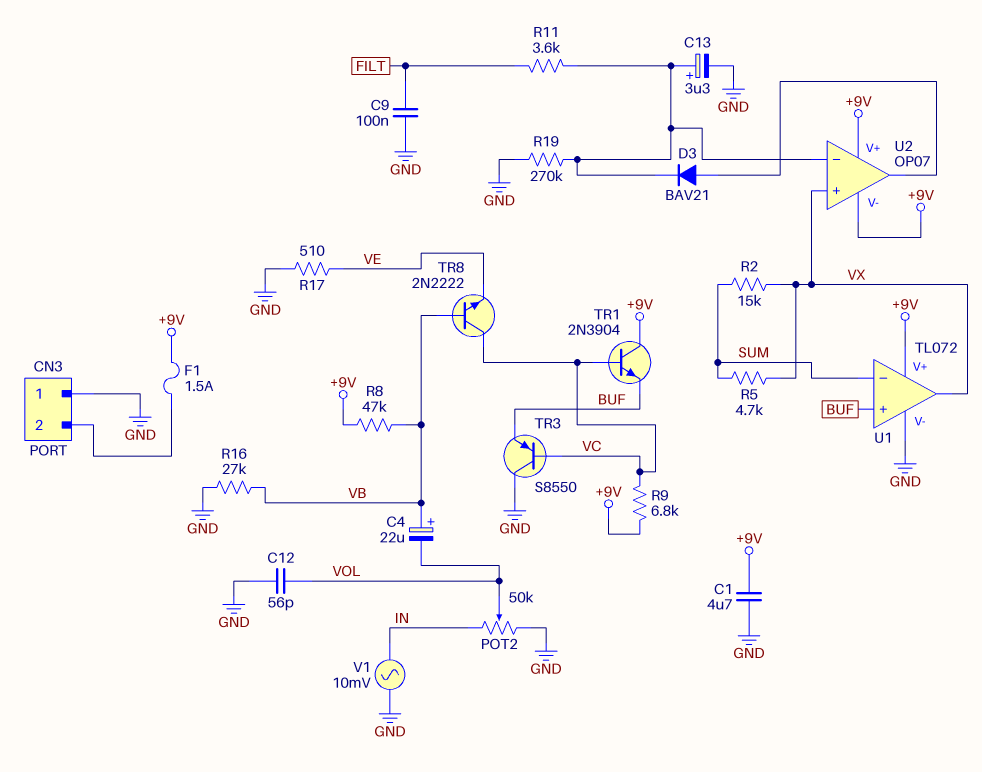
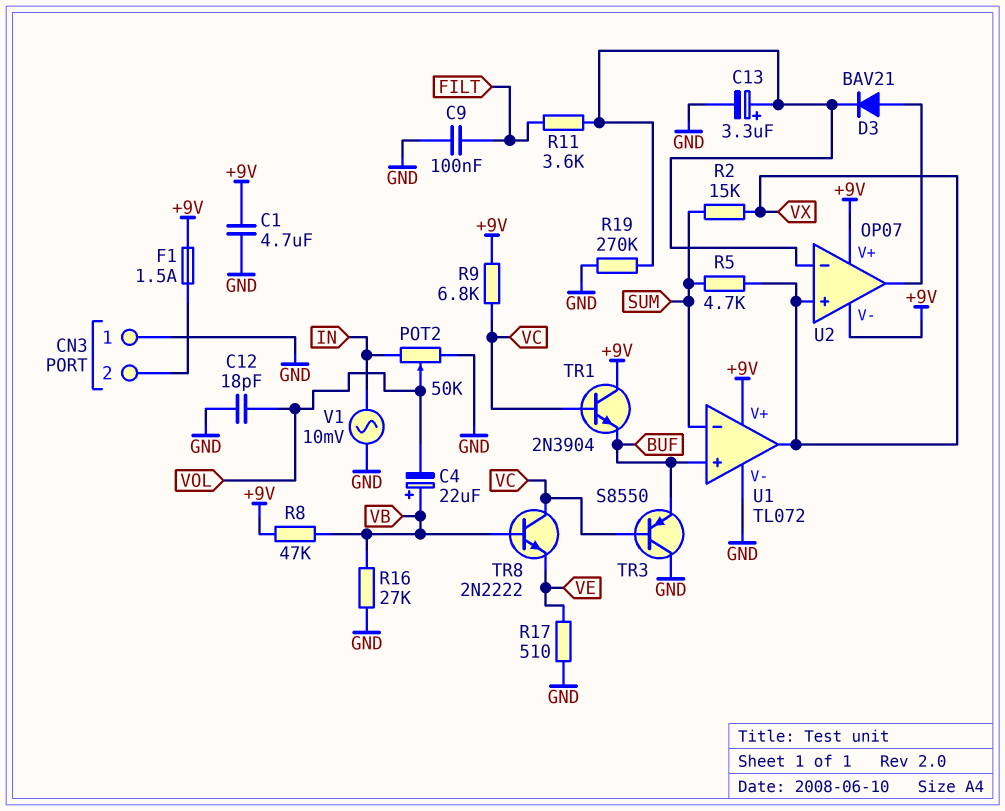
C12: 56pF (GND, VOL) -> 18pF (GND, VOL)

